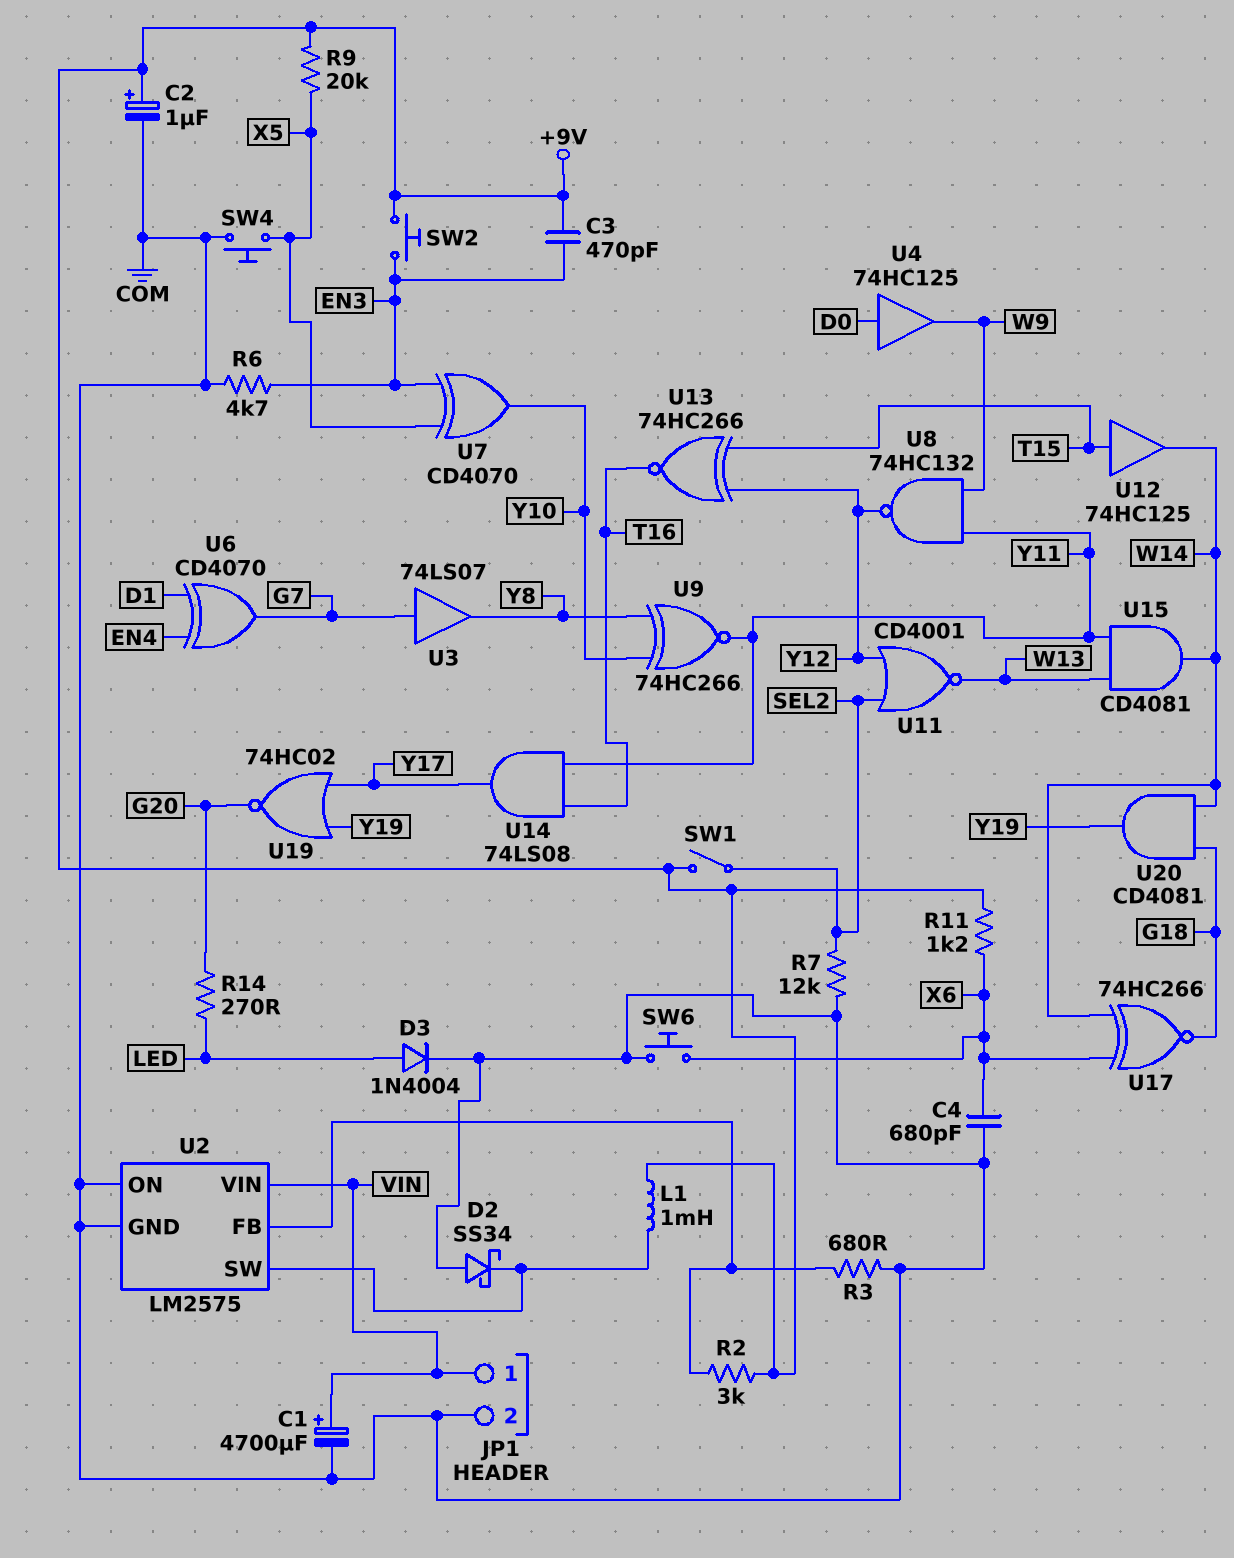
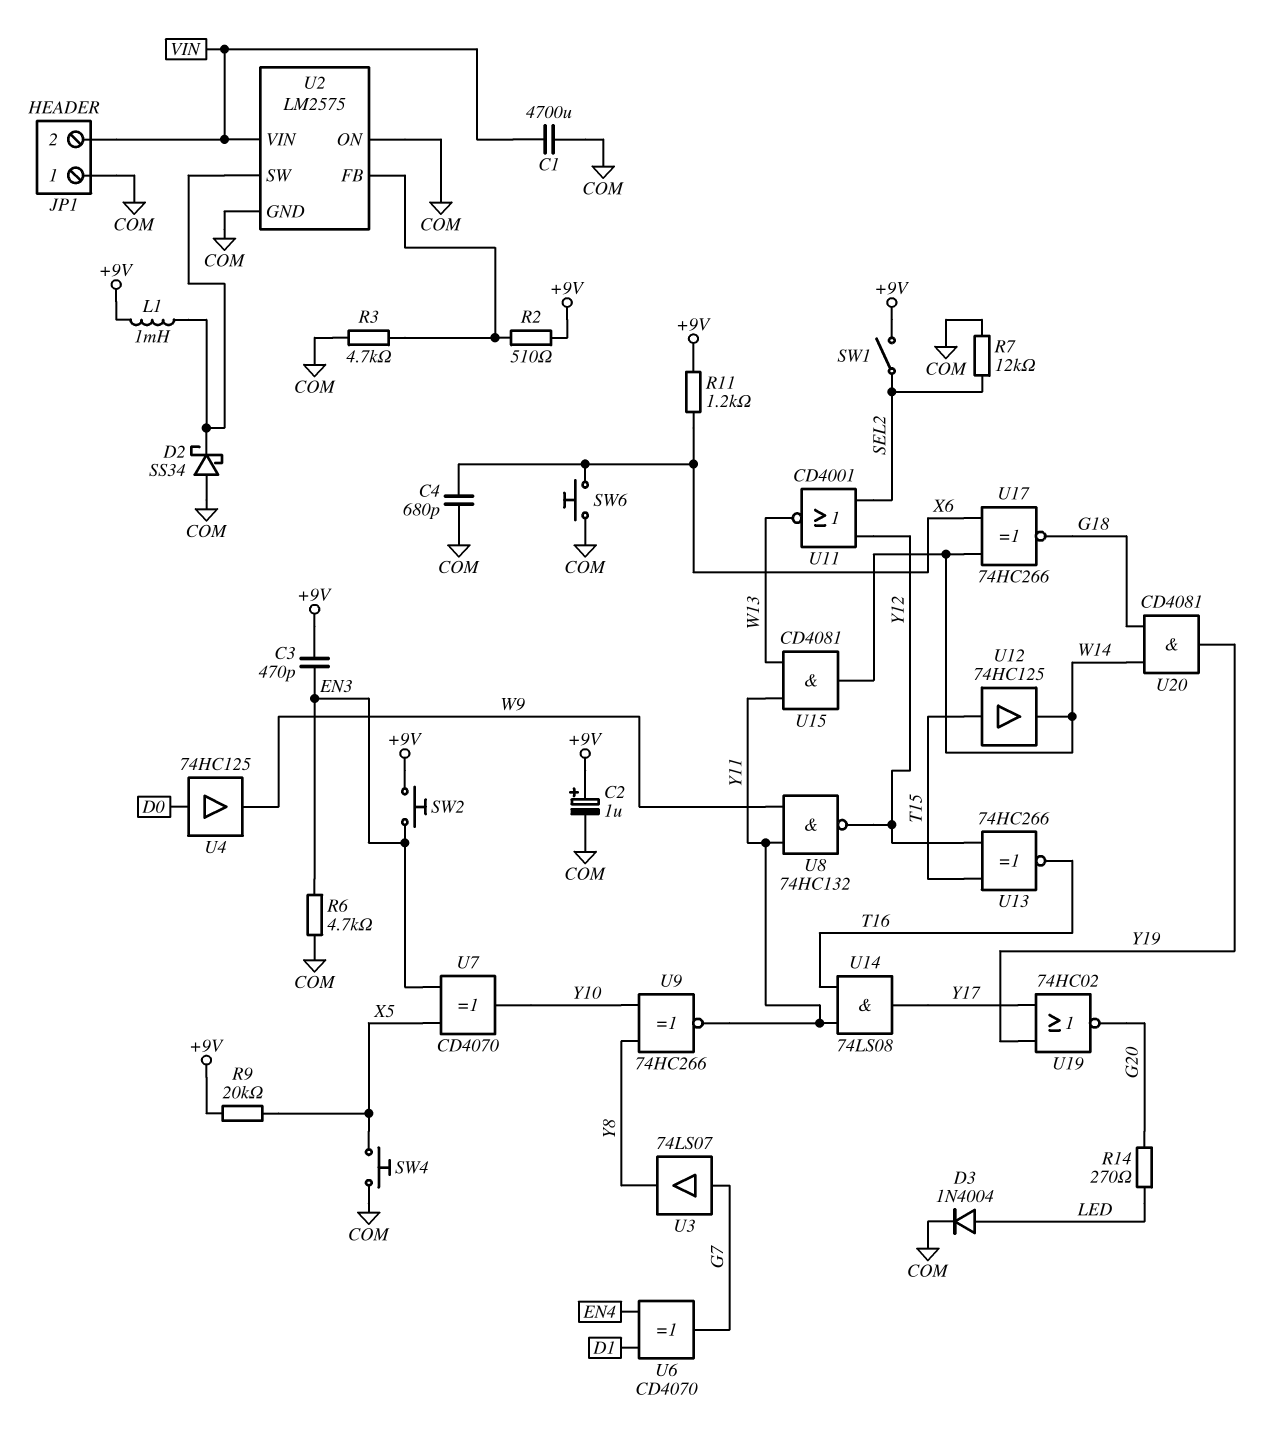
C1: 4700uF (plus VIN, minus COM) -> 4700uF (COM, VIN)
JP1 pin 1: VIN -> COM
JP1 pin 2: COM -> VIN
R2: 3k (+9V, U2/FB) -> 510 (+9V, U2/FB)
R3: 680 (COM, U2/FB) -> 4.7k (COM, U2/FB)

